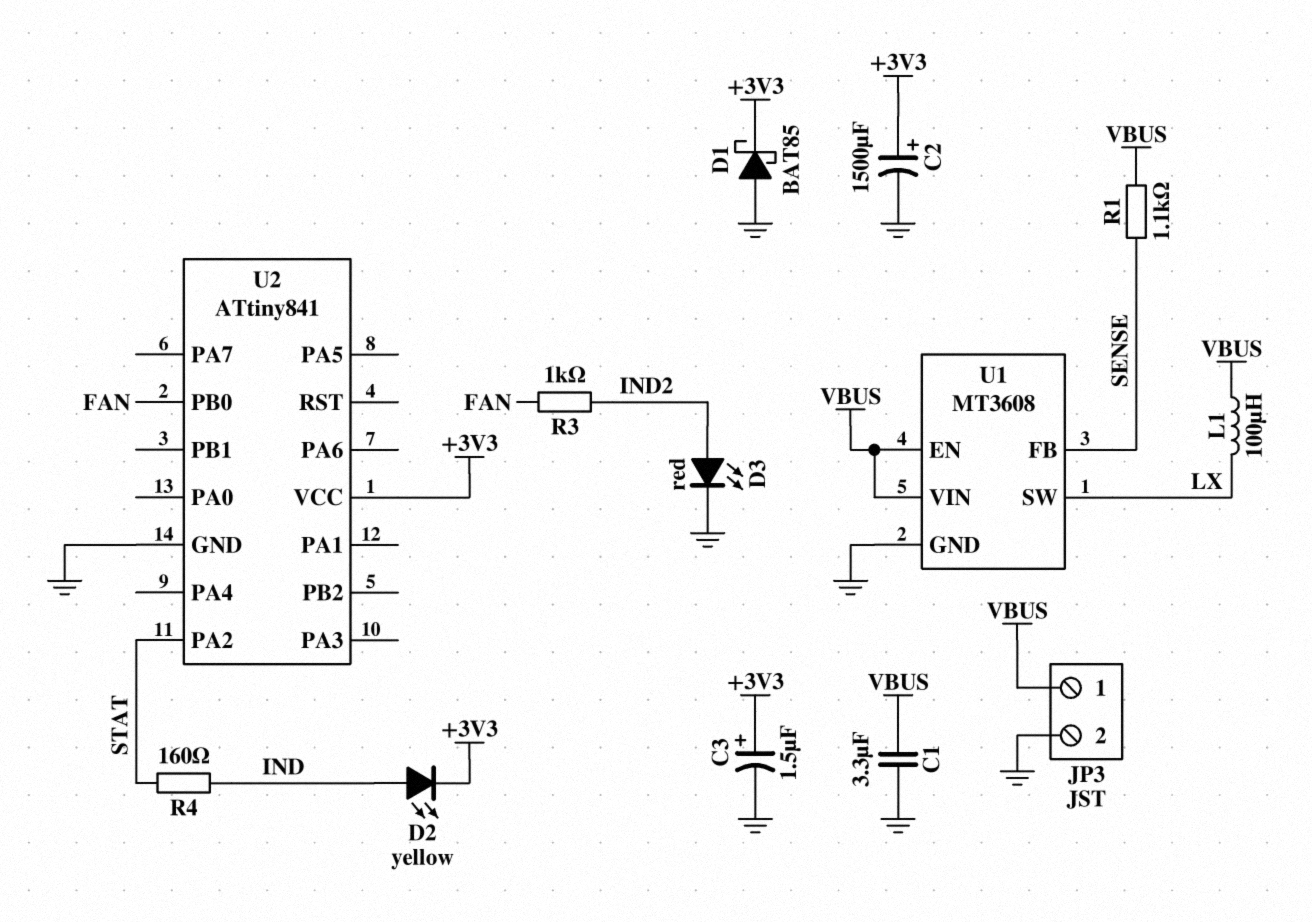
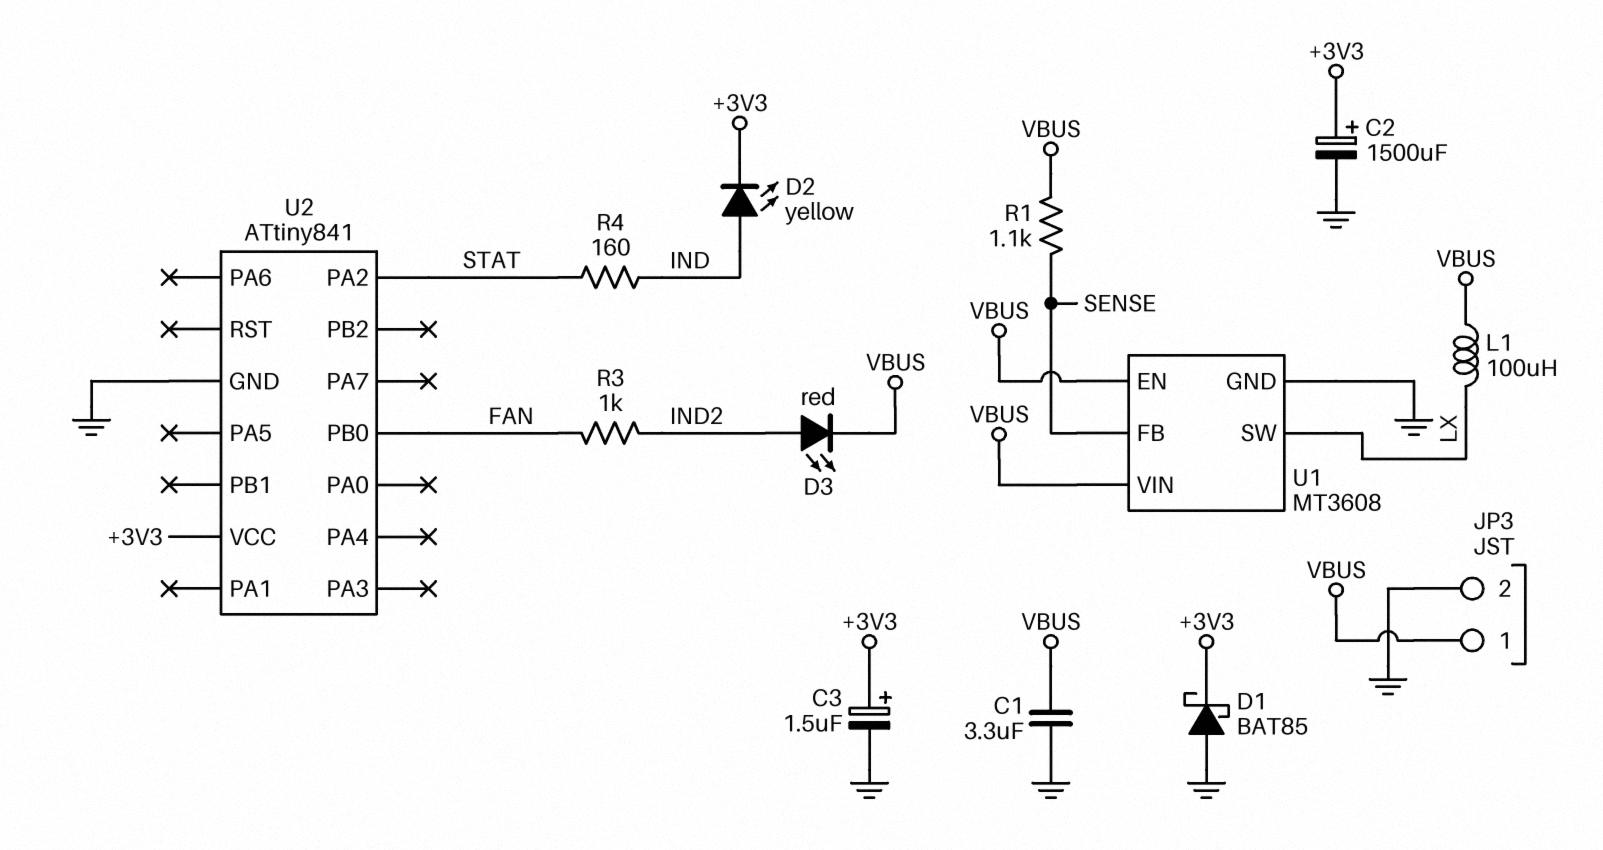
D3: LED red (A IND2, K GND) -> LED red (A IND2, K VBUS)

